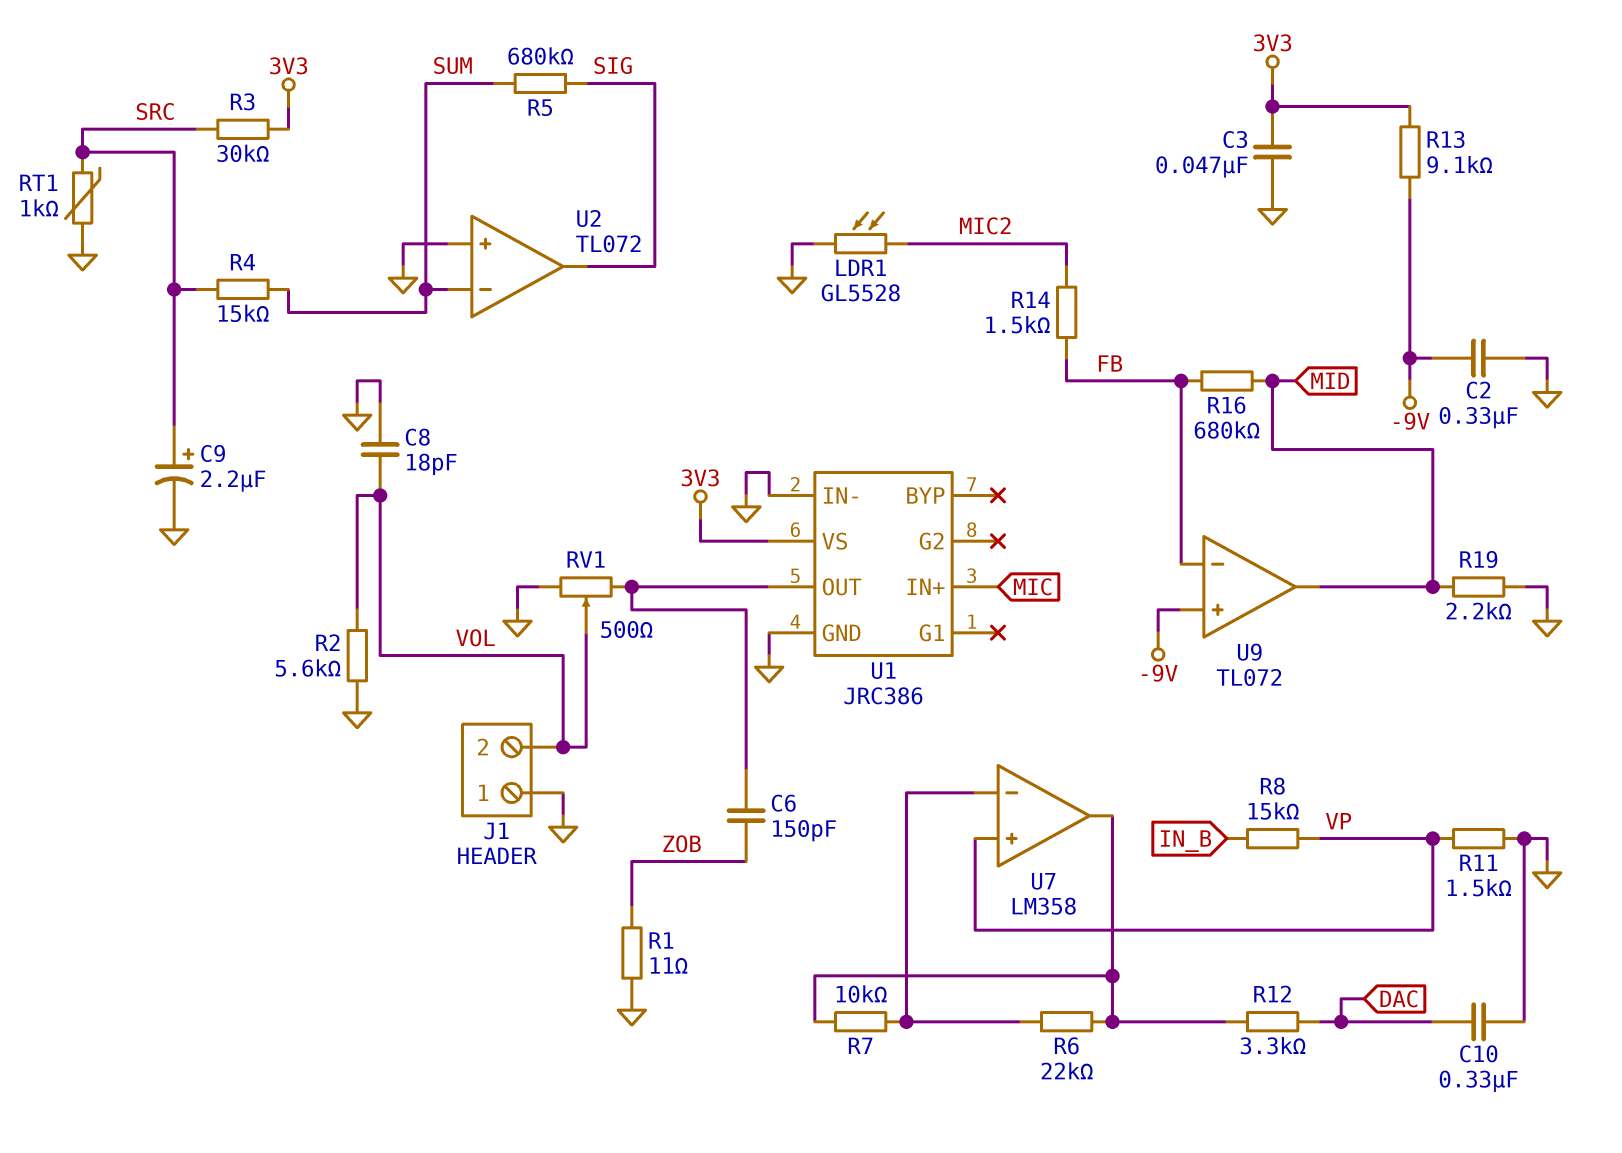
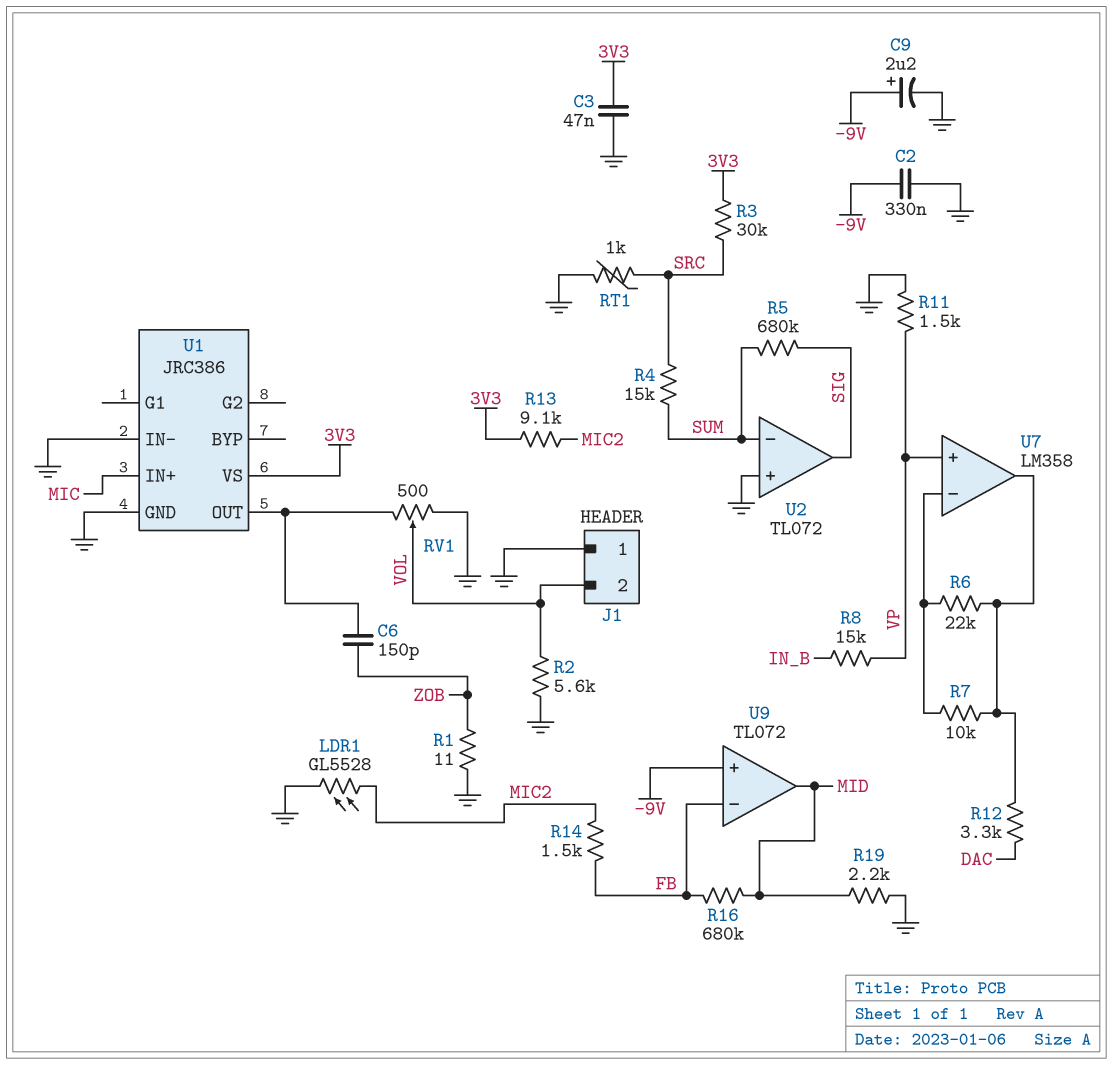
C8: 18pF (GND, VOL) -> none
C9: 2.2uF (plus SRC, minus GND) -> 2.2uF (plus -9V, minus GND)
C10: 330nF (DAC, GND) -> none
R13: 9.1k (-9V, 3V3) -> 9.1k (3V3, MIC2)

